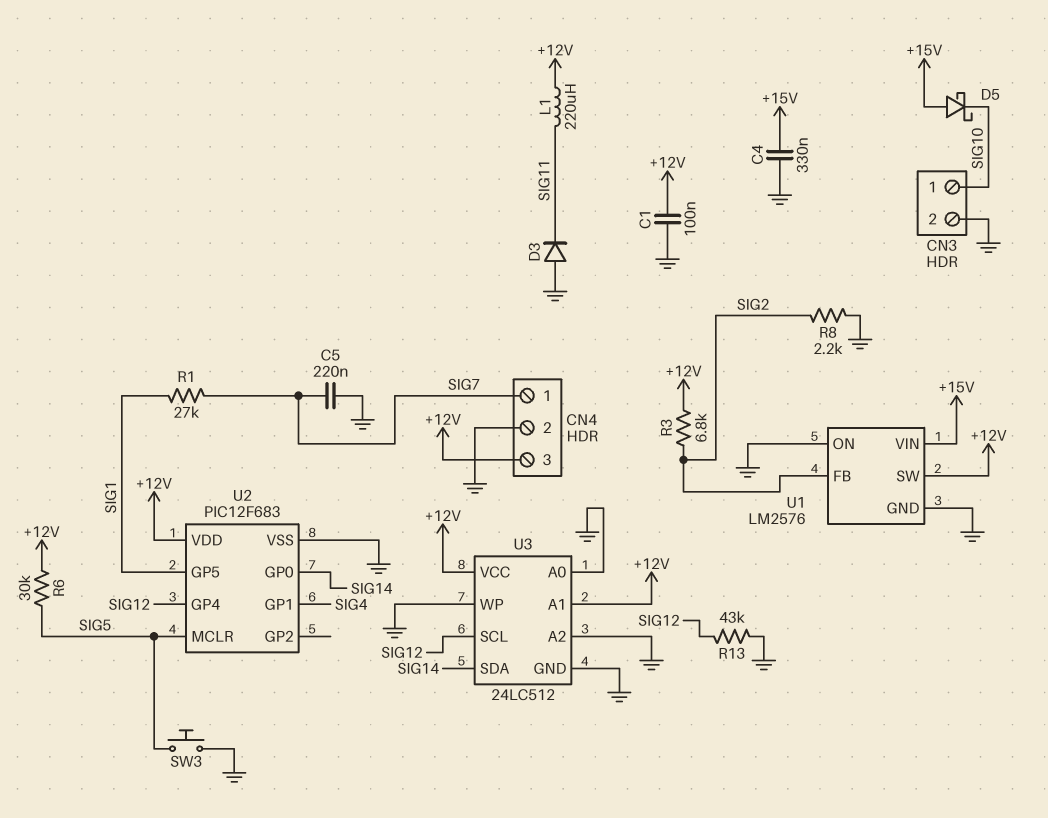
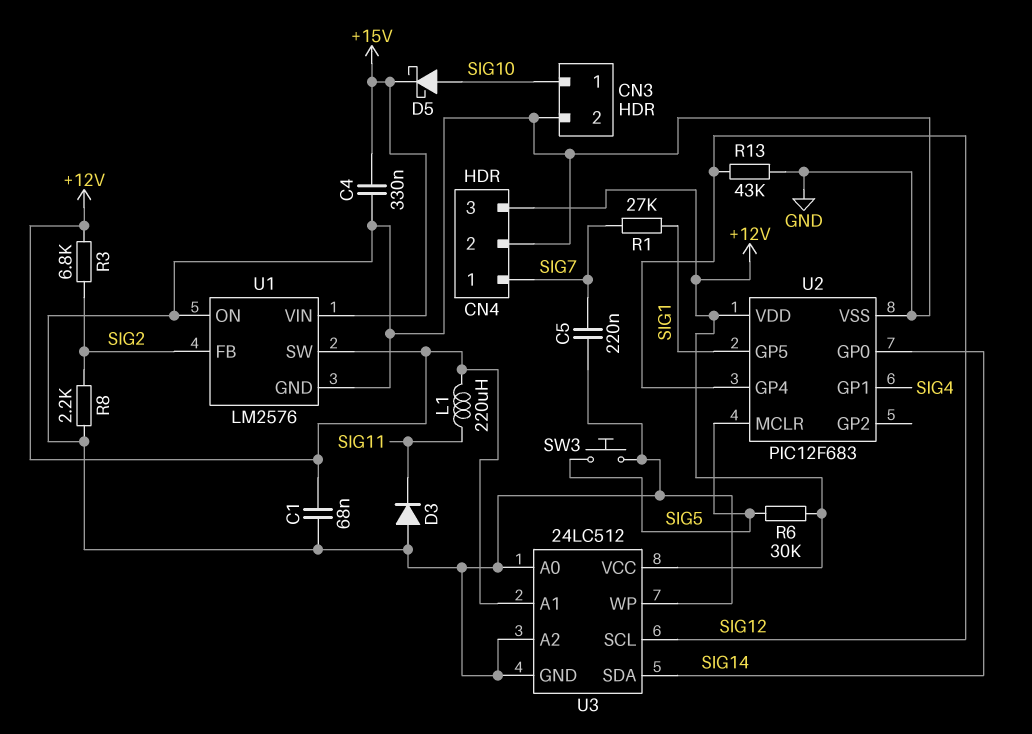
C1: 100nF (+12V, GND) -> 68nF (+12V, GND)
D5: schottky (A +15V, K SIG10) -> schottky (A SIG10, K +15V)

